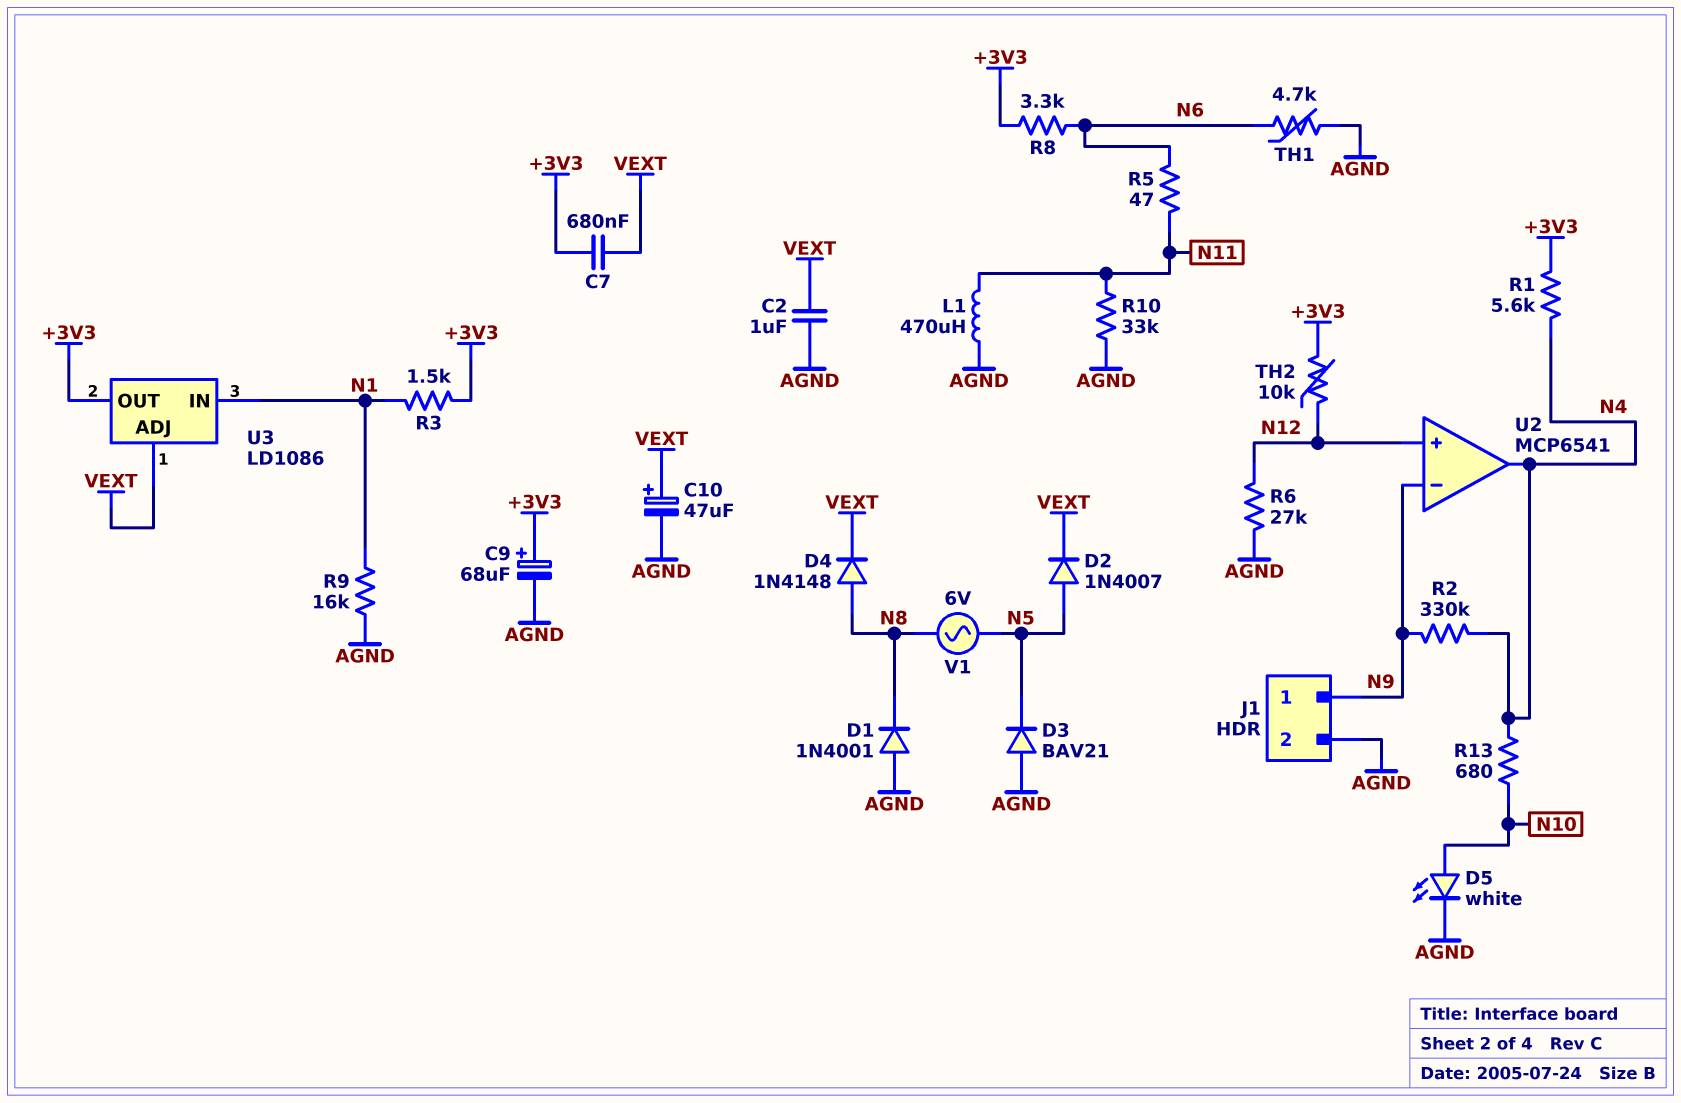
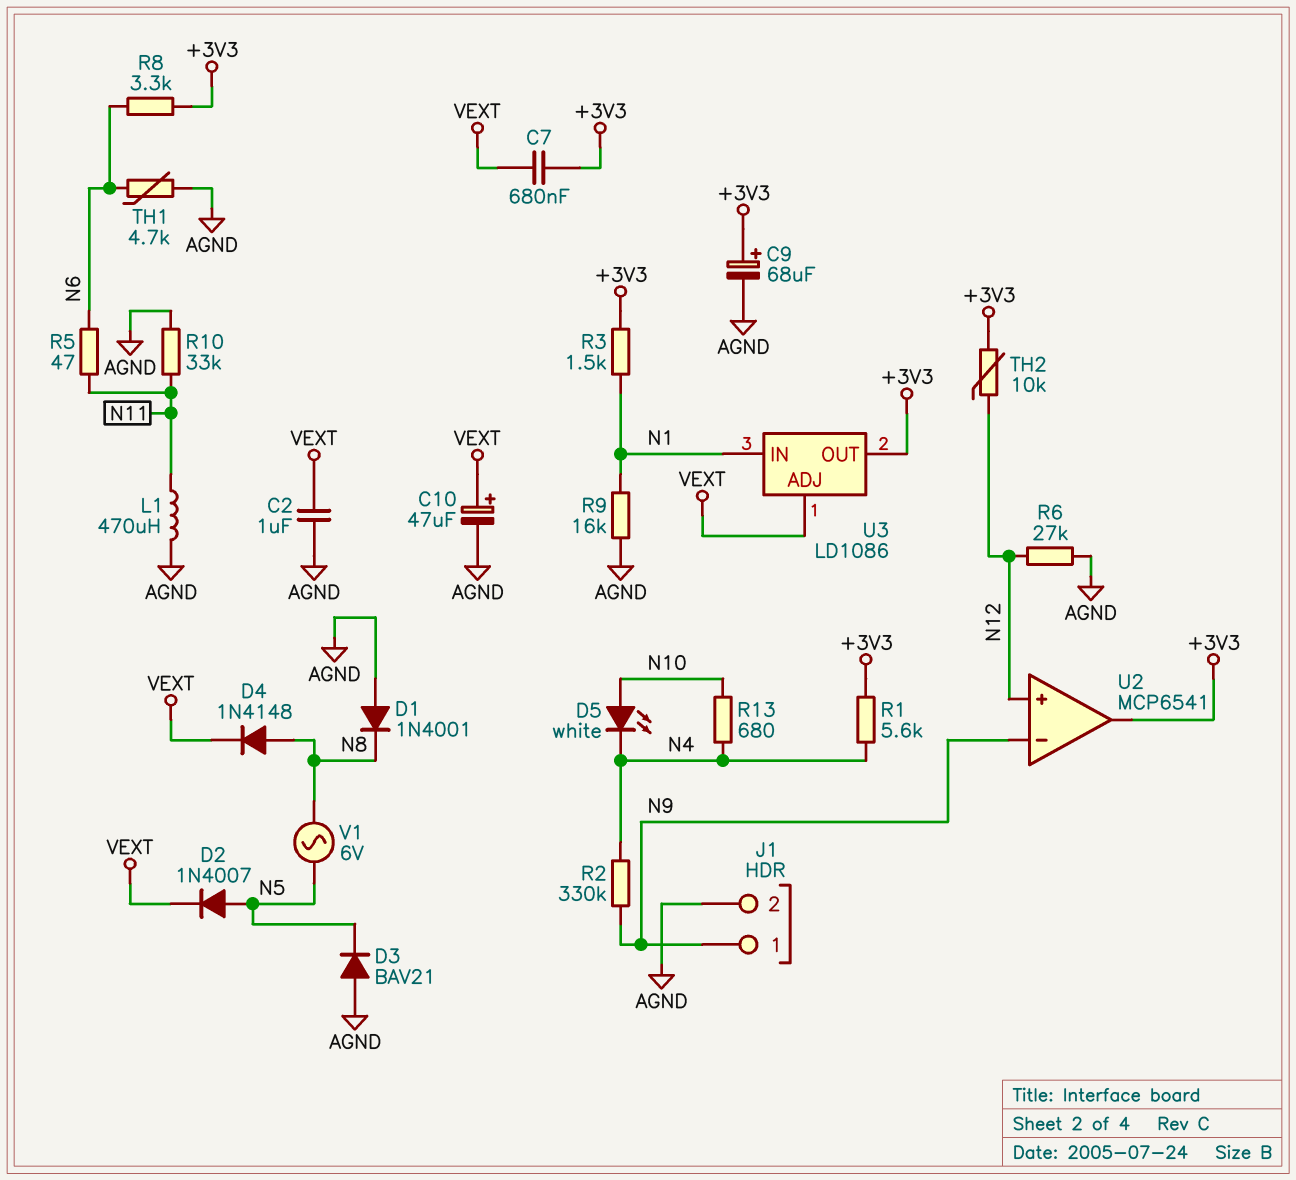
D5: LED white (A N10, K AGND) -> LED white (A N10, K N4)
U2 pin out: N4 -> +3V3

